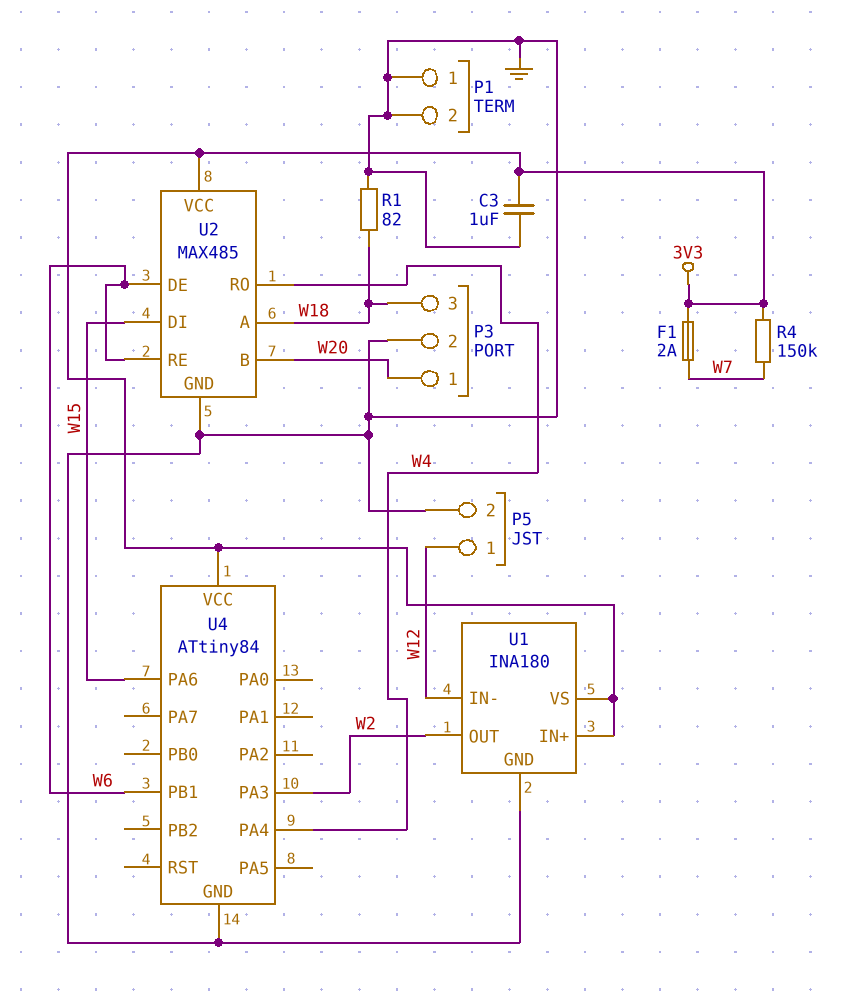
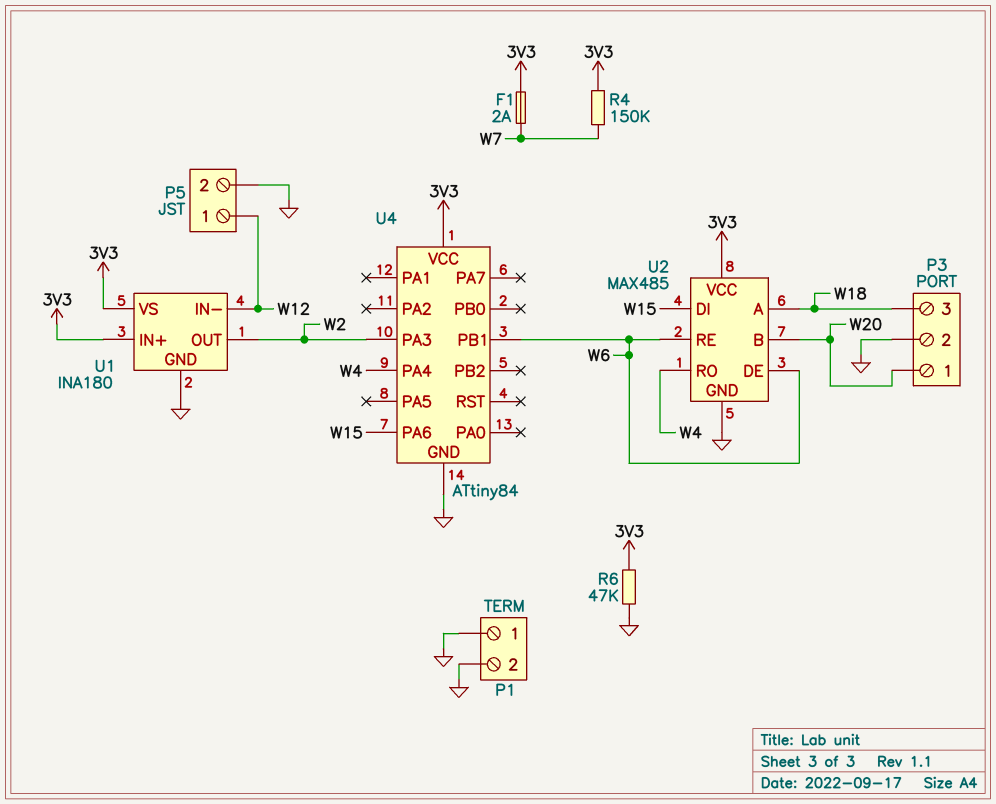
C3: 1uF (3V3, GND) -> none
R1: 82 (GND, W18) -> none
R6: none -> 47k (3V3, GND)

